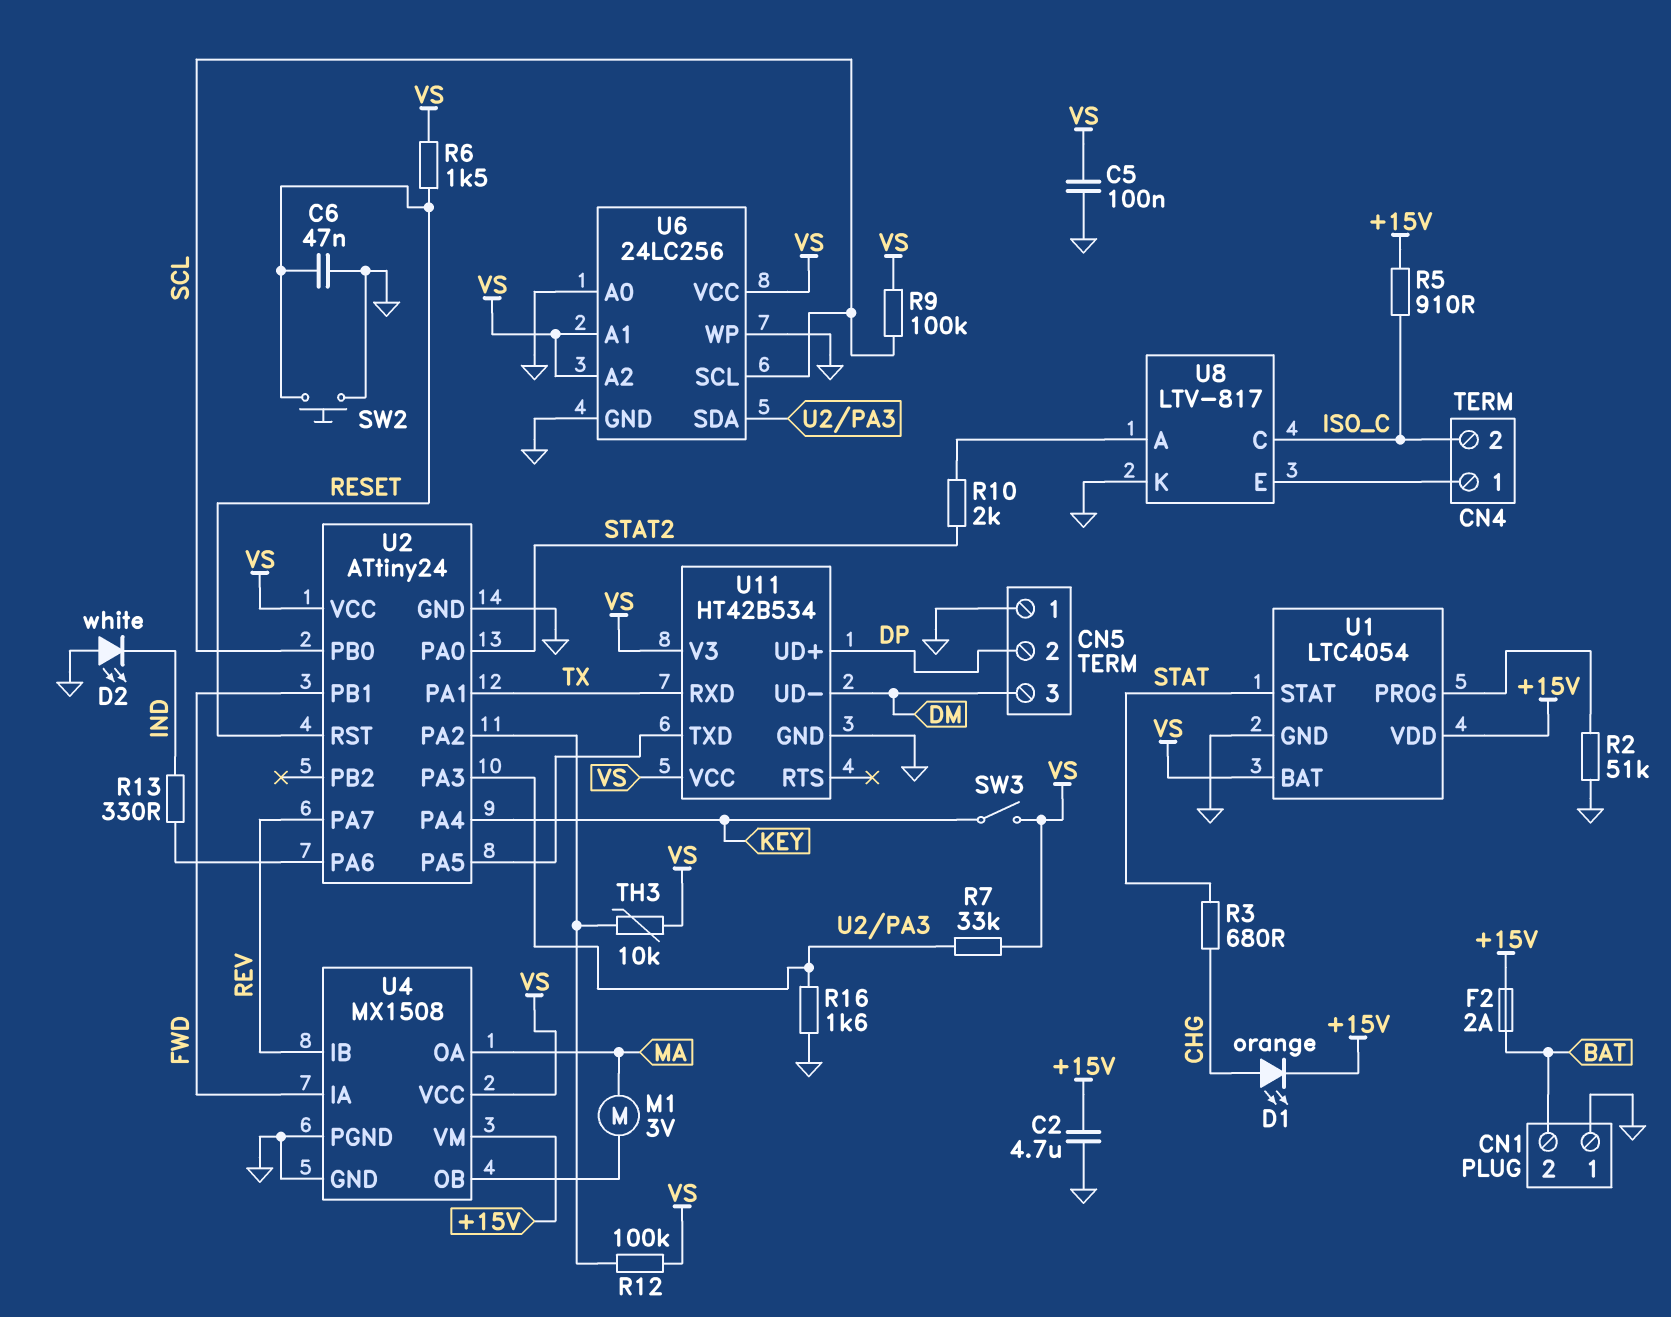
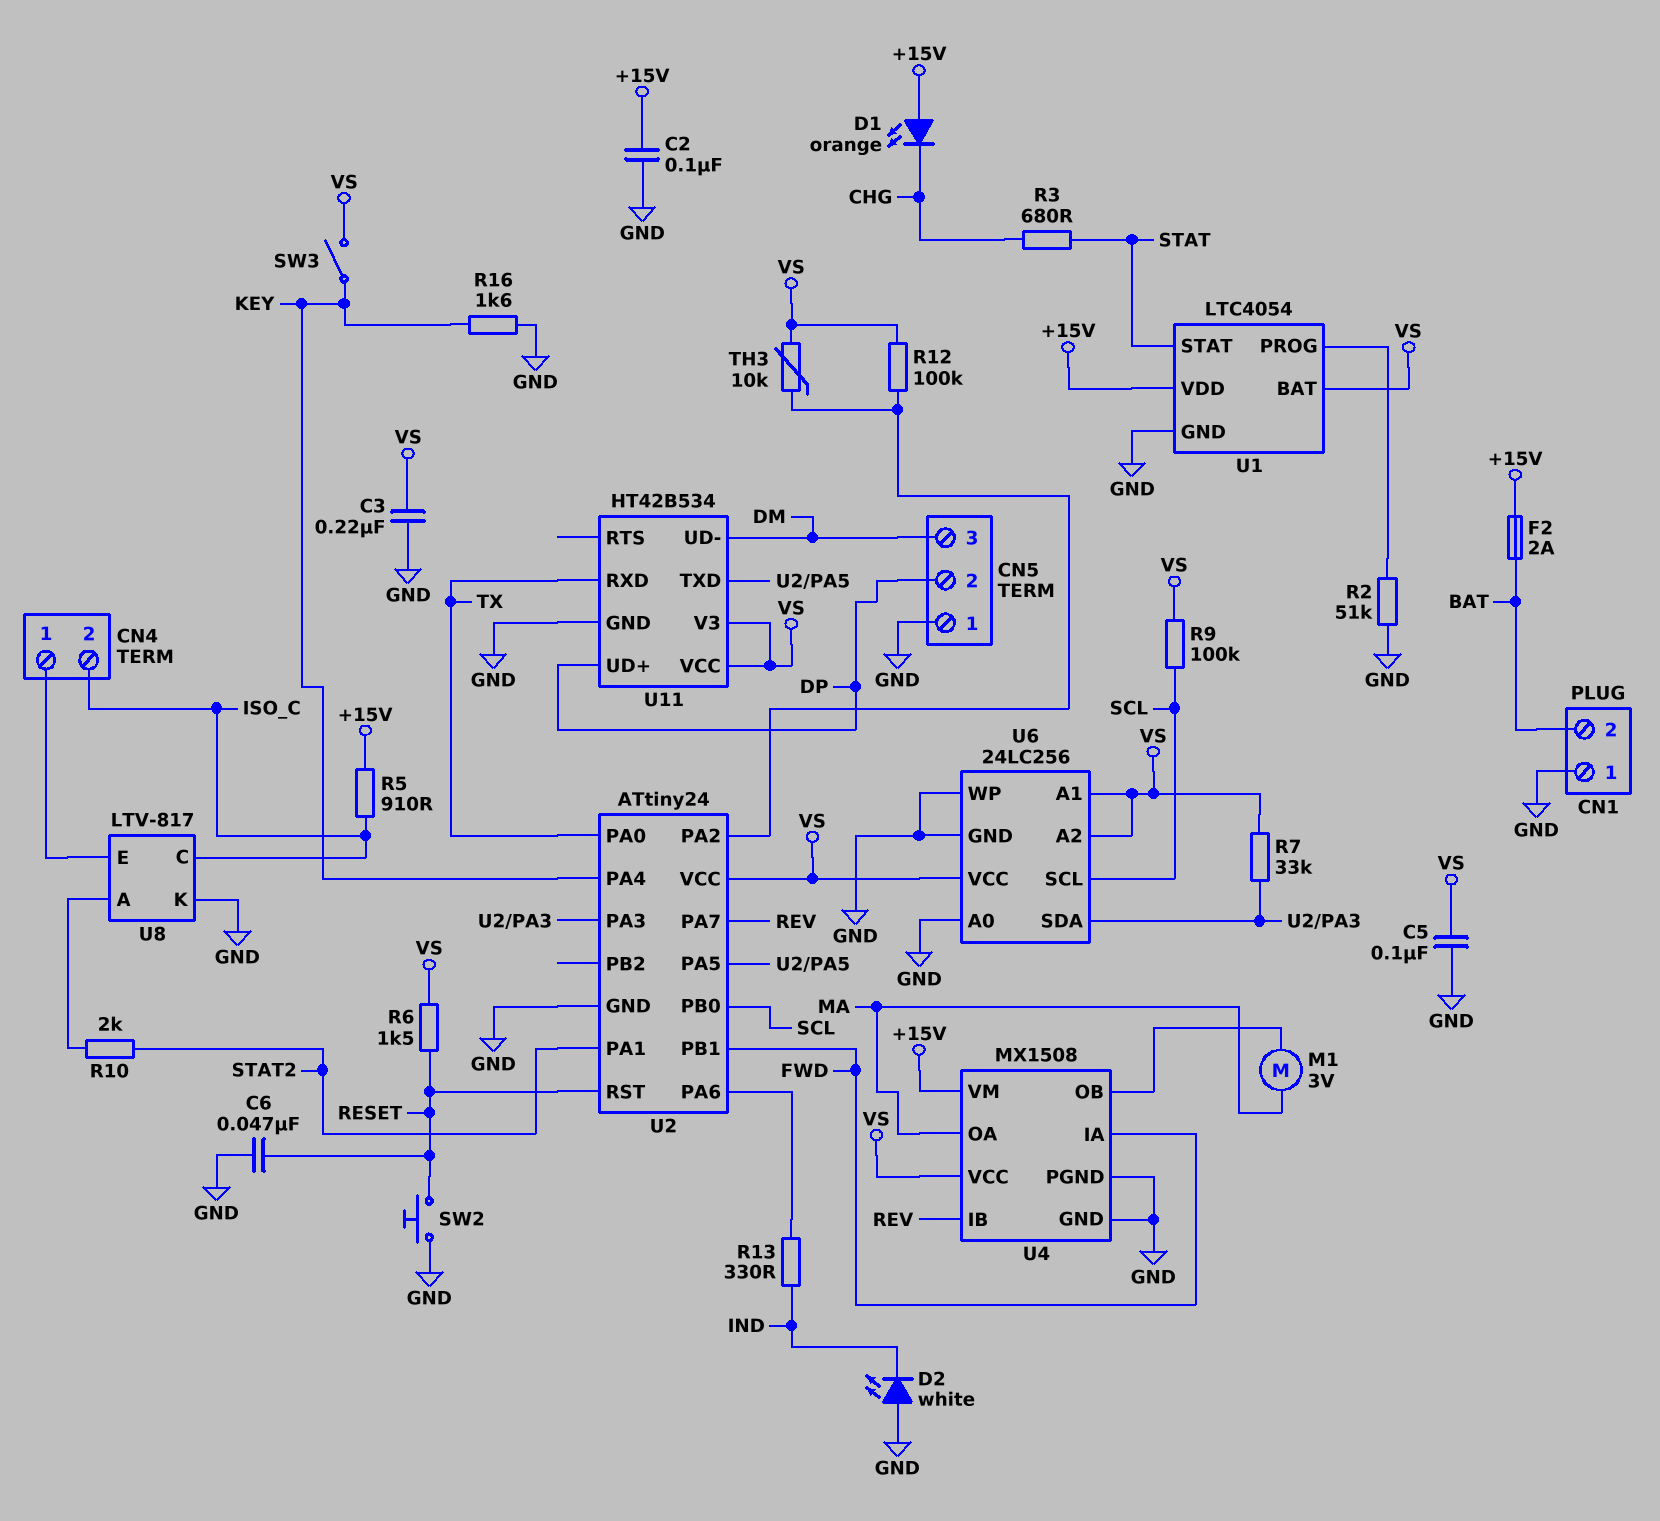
C2: 4.7uF (+15V, GND) -> 100nF (+15V, GND)
C3: none -> 220nF (GND, VS)
D1: LED orange (A CHG, K +15V) -> LED orange (A +15V, K CHG)
R16: 1.6k (GND, U2/PA3) -> 1.6k (GND, KEY)
U2 pin PA0: STAT2 -> TX
U2 pin PA1: TX -> STAT2

